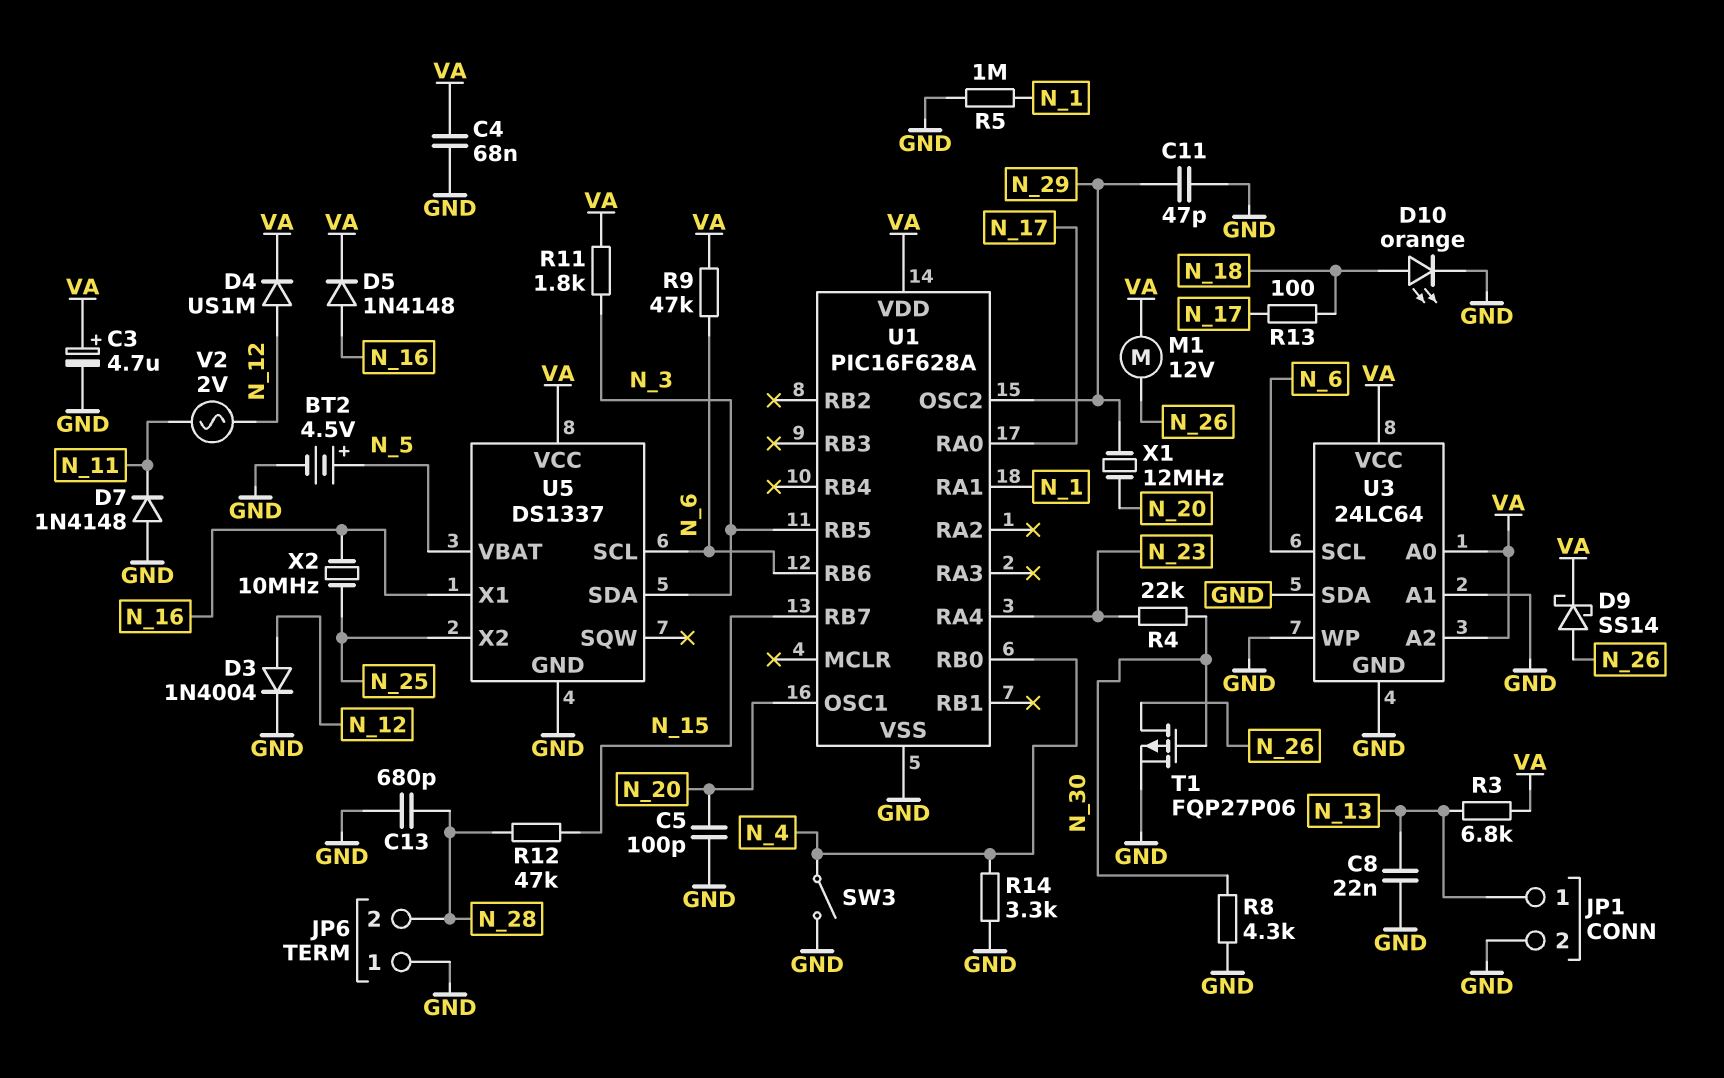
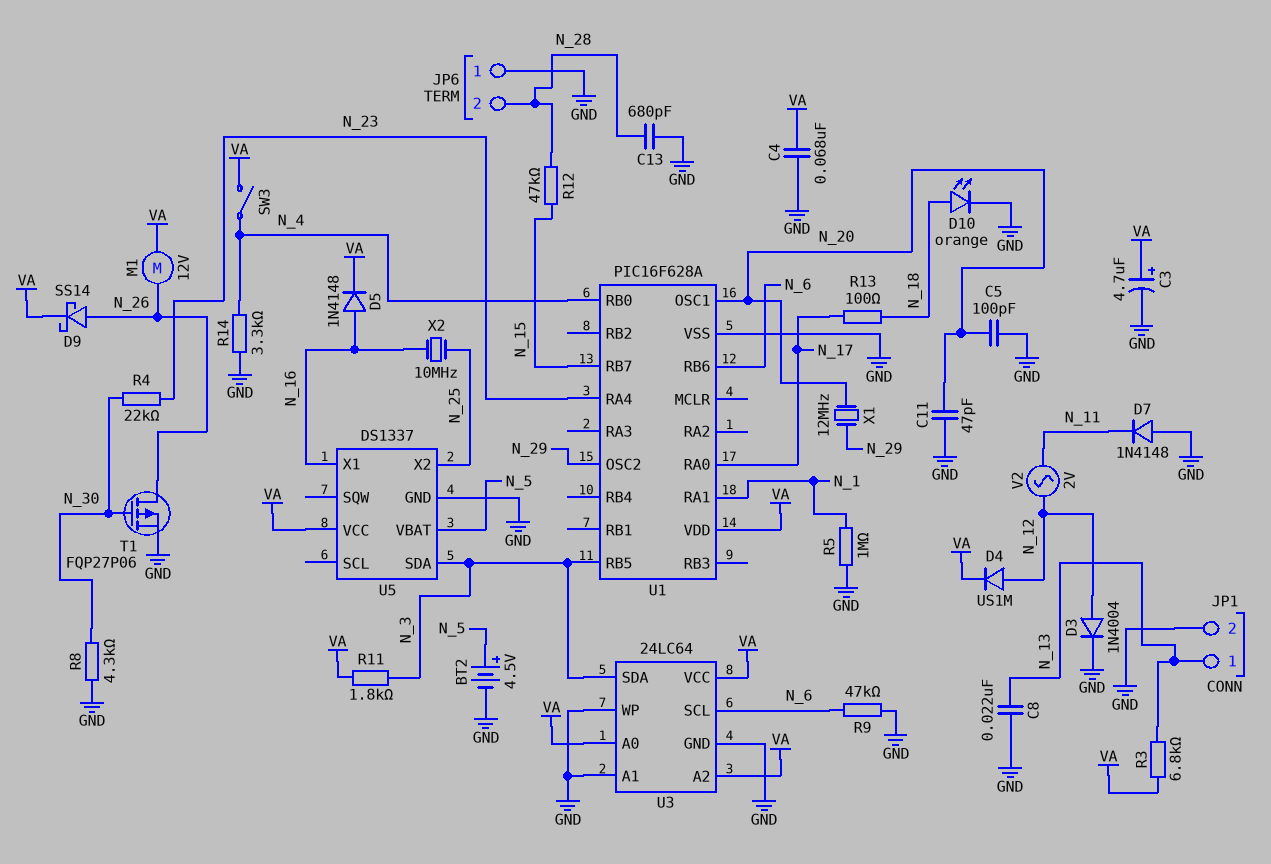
C11: 47pF (GND, N_29) -> 47pF (GND, N_20)
R9: 47k (N_6, VA) -> 47k (GND, N_6)
SW3: switch (GND, N_4) -> switch (N_4, VA)
U3 pin SDA: GND -> N_3
U5 pin SCL: N_6 -> none

